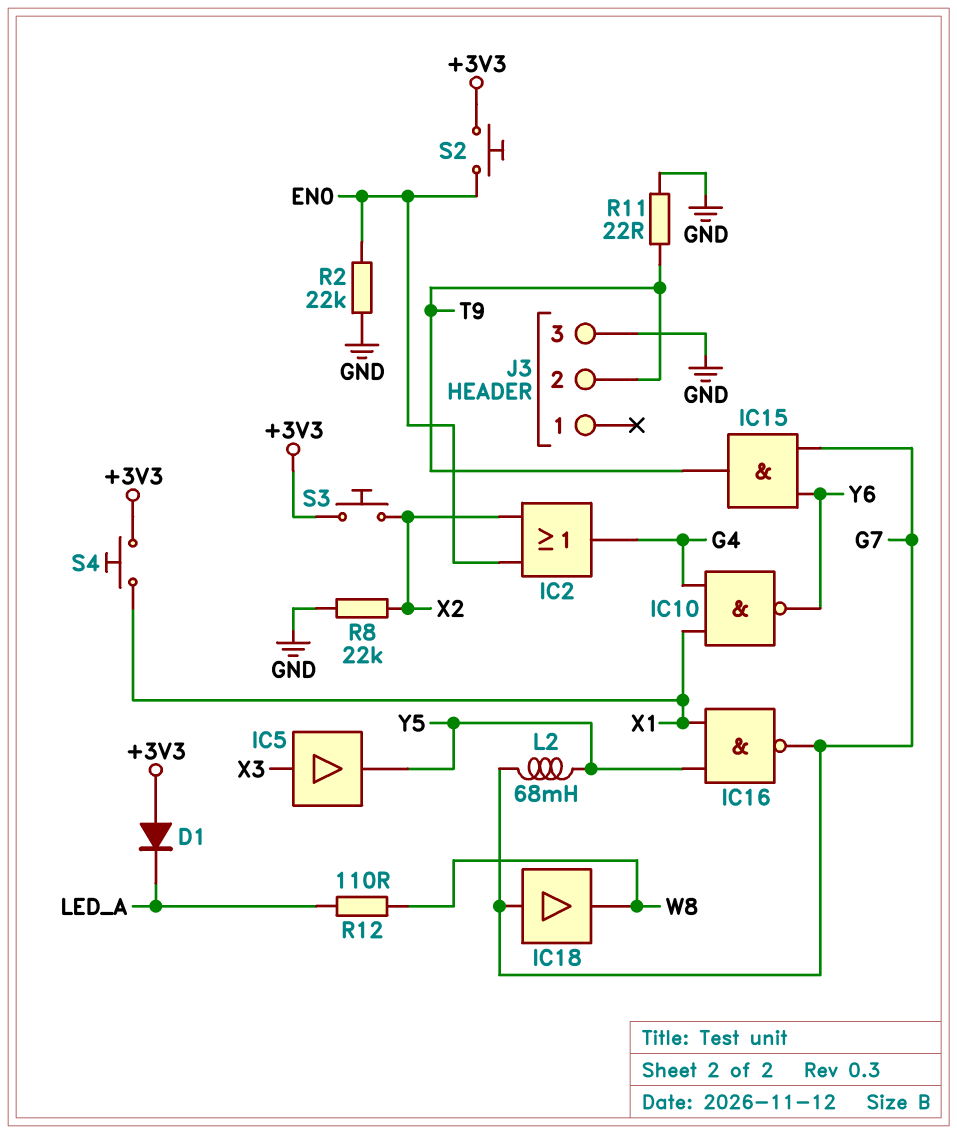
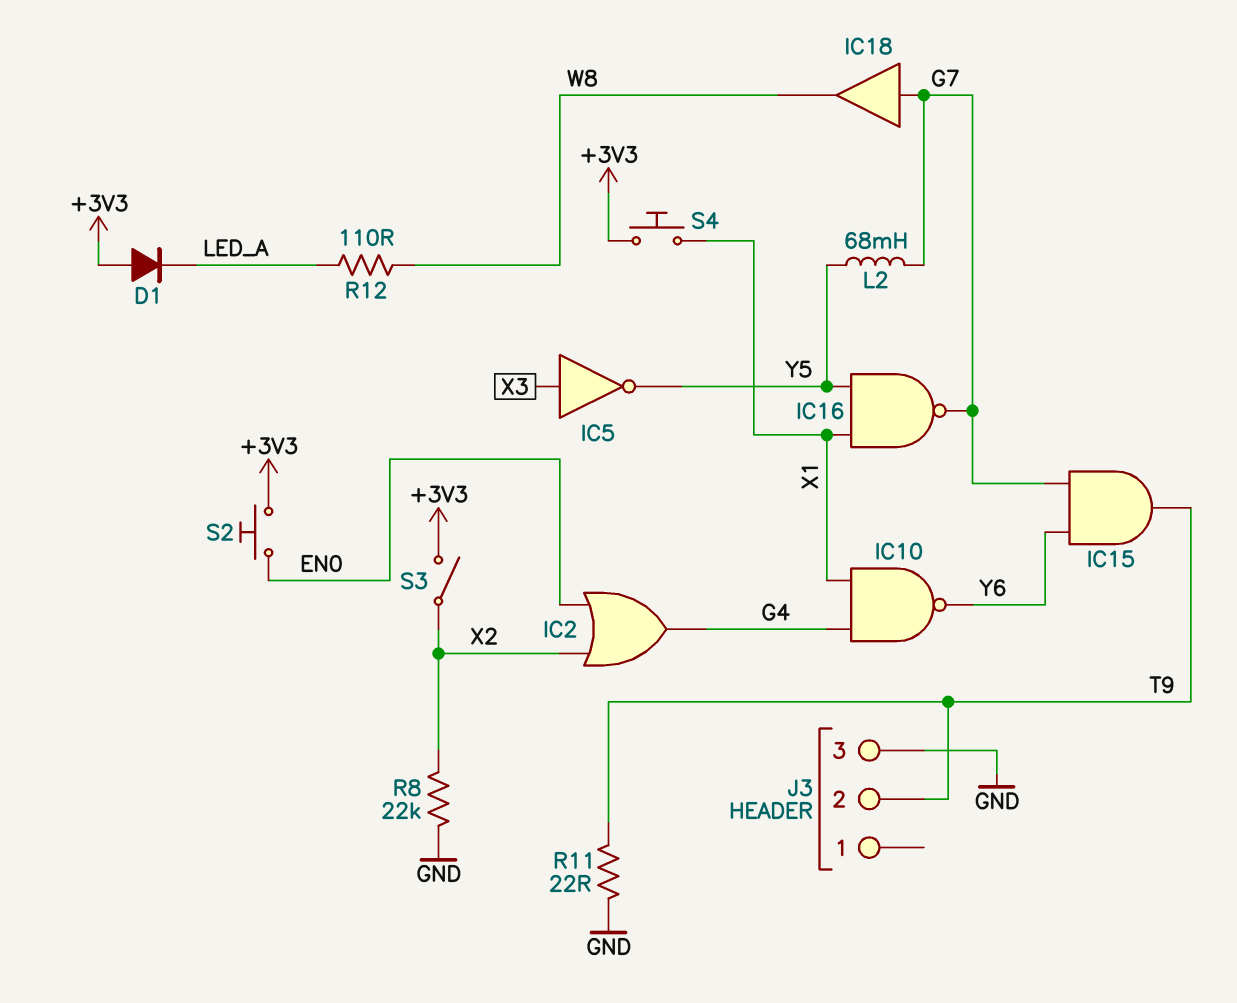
IC5: buffer (in X3, out Y5) -> NOT (in X3, out Y5)
R2: 22k (EN0, GND) -> none
S3: button (+3V3, X2) -> switch (+3V3, X2)

